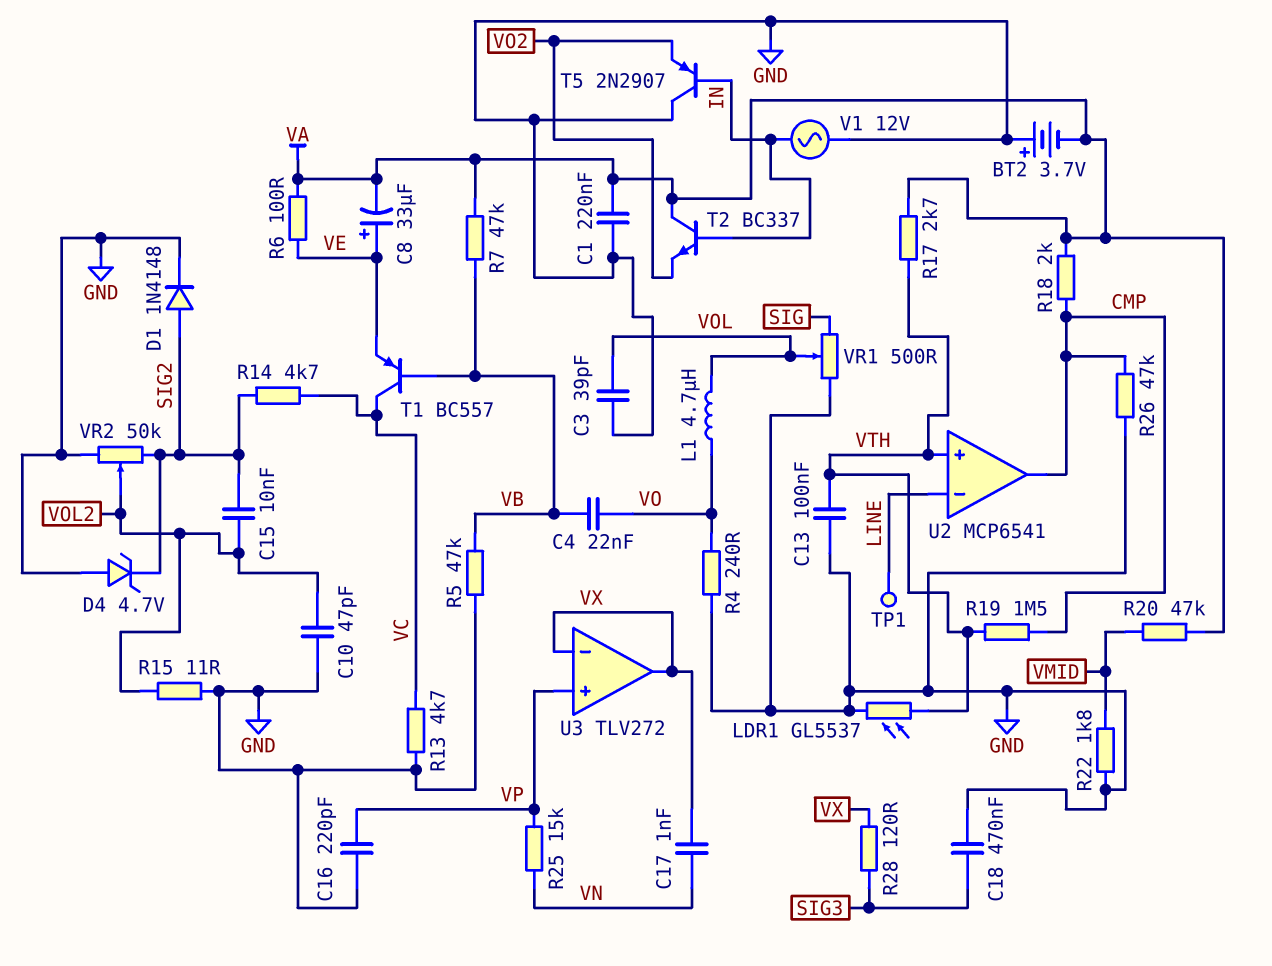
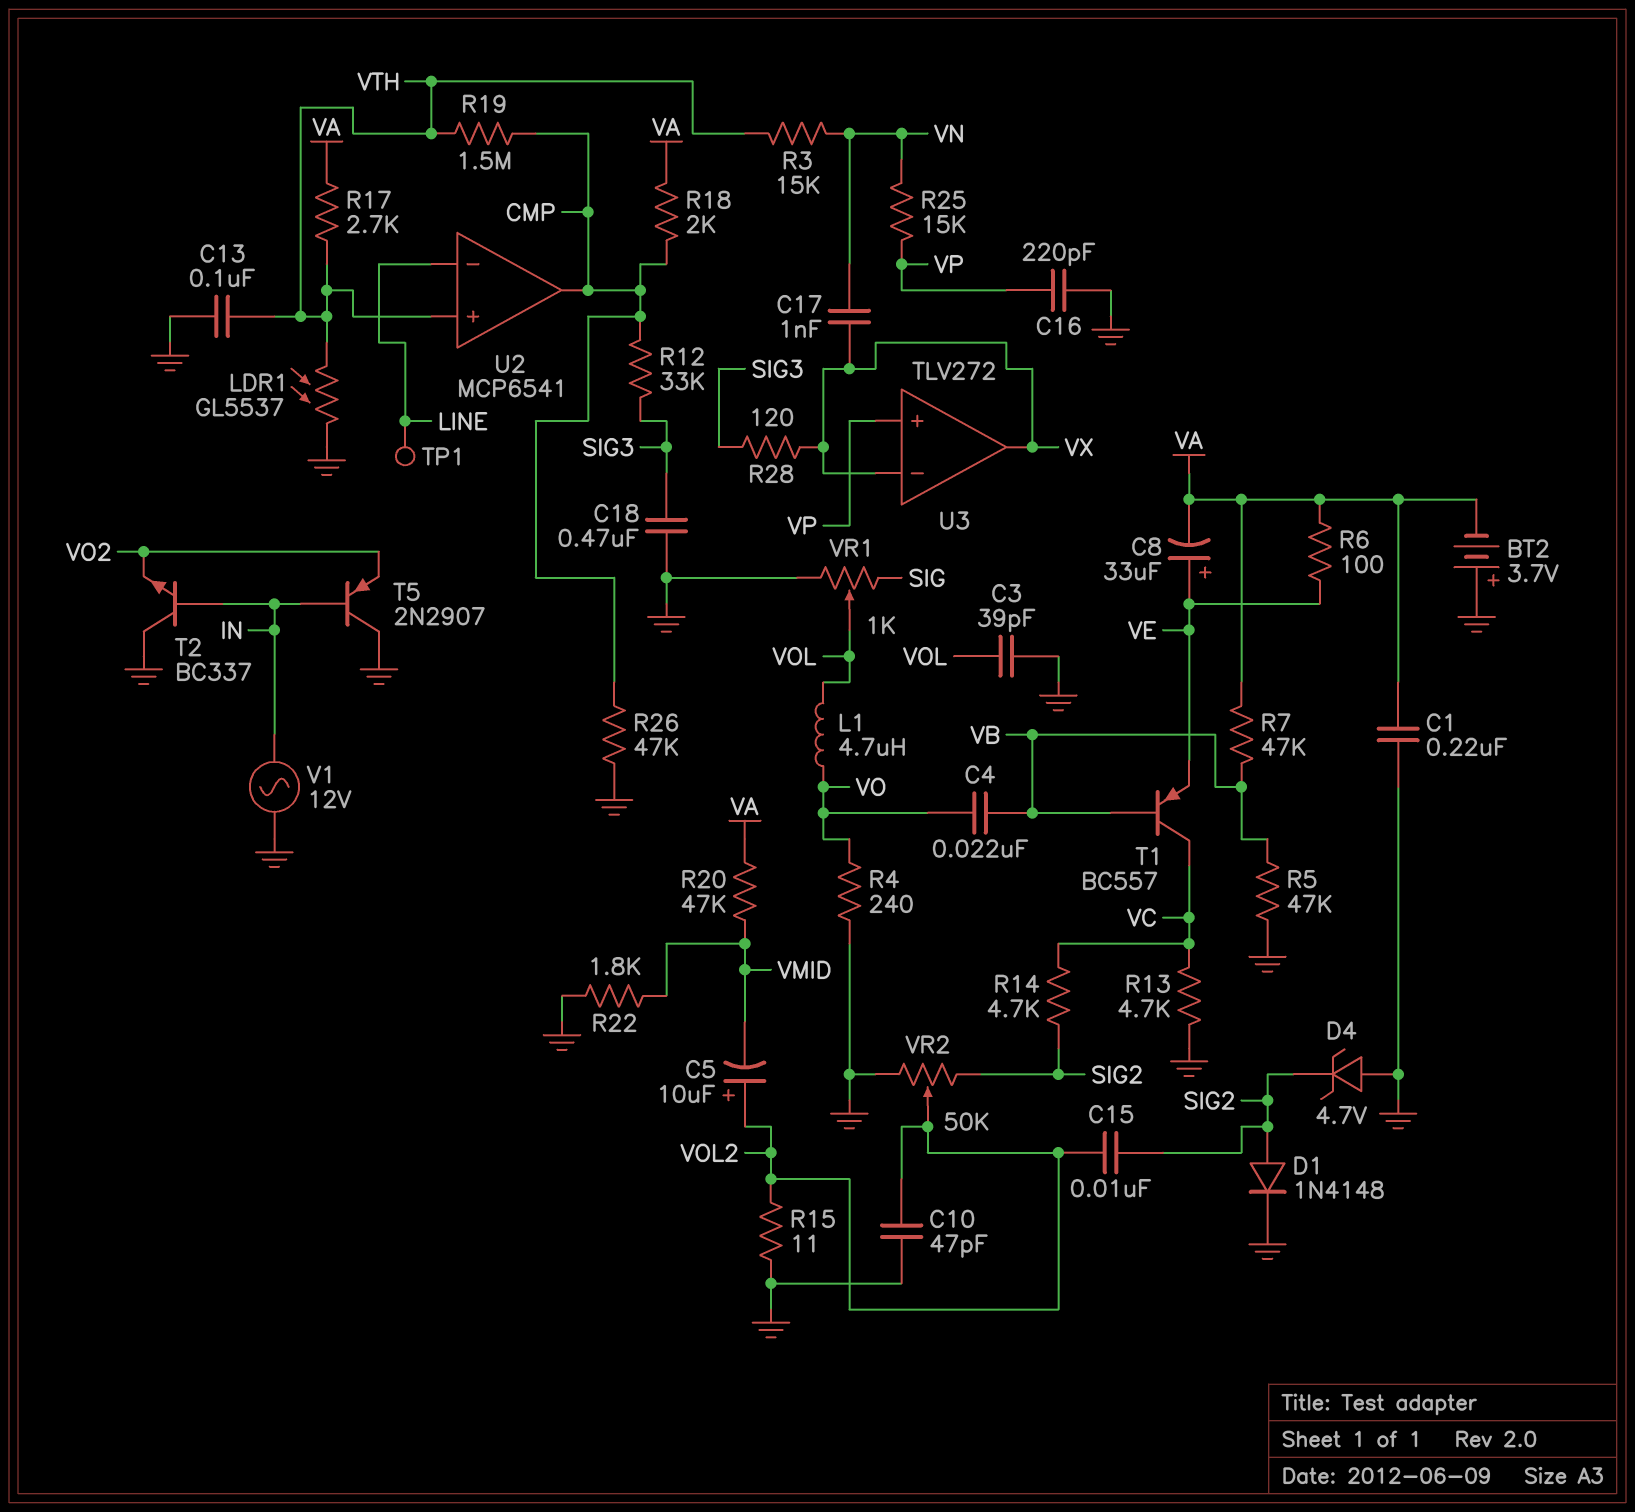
C5: none -> 10uF (plus VOL2, minus VMID)
R3: none -> 15k (VN, VTH)
R12: none -> 33k (CMP, SIG3)
T2: NPN BC337 (B IN, C VA, E VO2) -> NPN BC337 (B IN, C GND, E VO2)
VR1: 500 (GND, SIG, wiper VOL) -> 1k (GND, SIG, wiper VOL)

